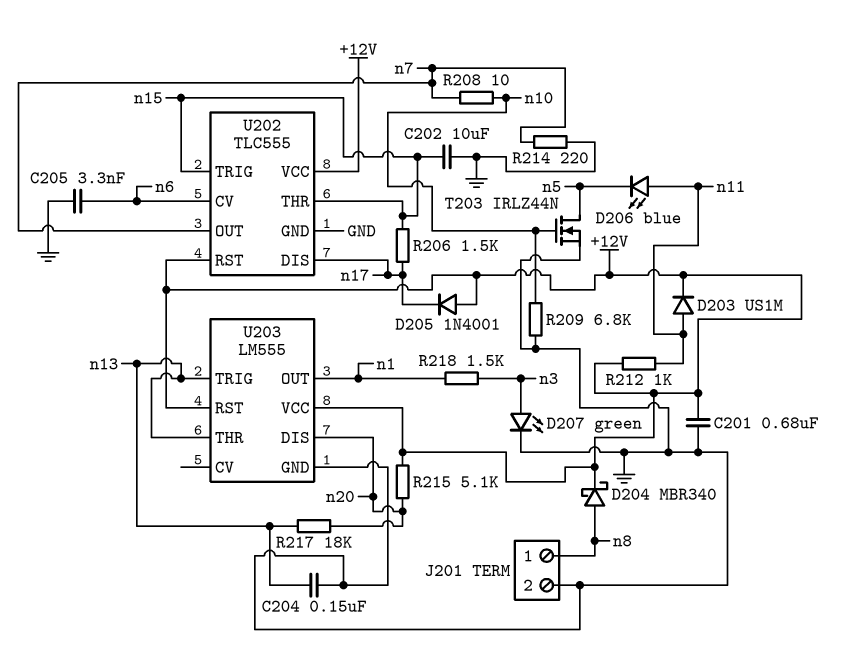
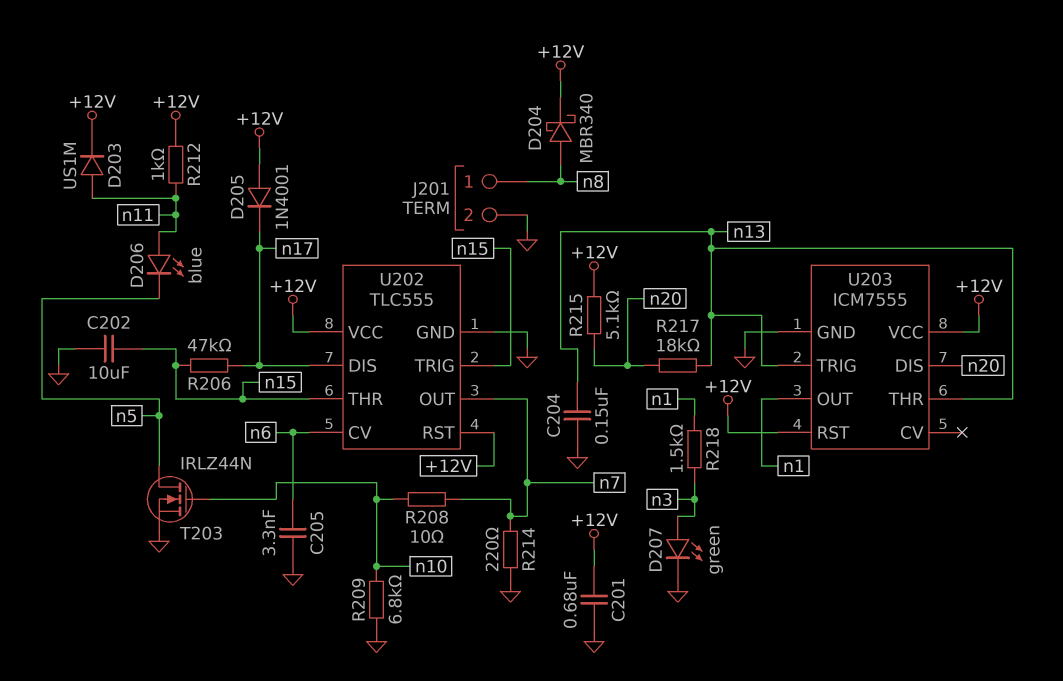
R206: 1.5k (n15, n17) -> 47k (n15, n17)
U203: LM555 -> ICM7555

